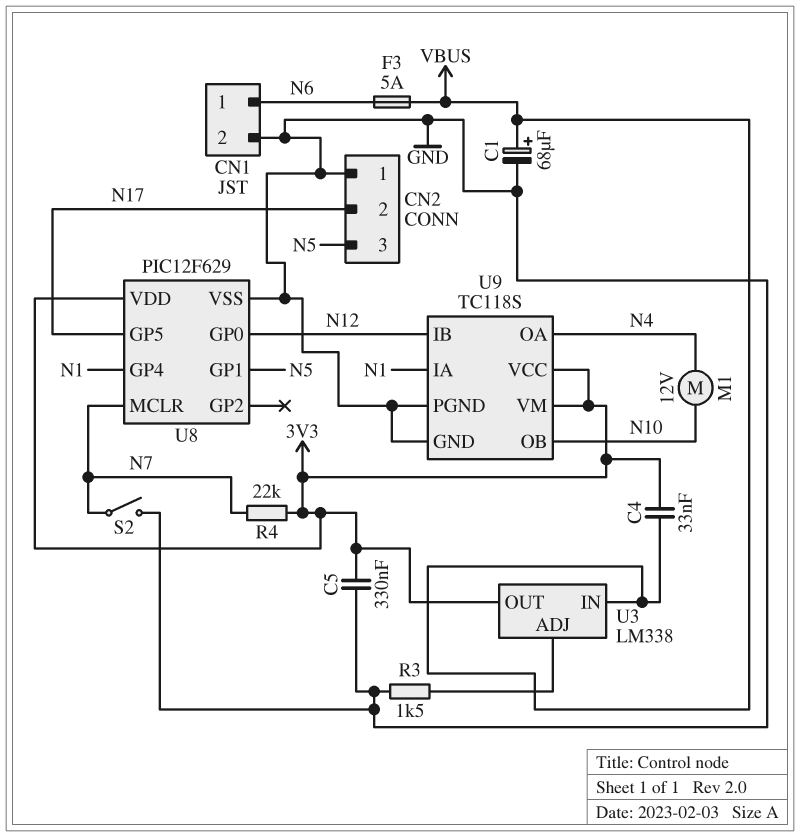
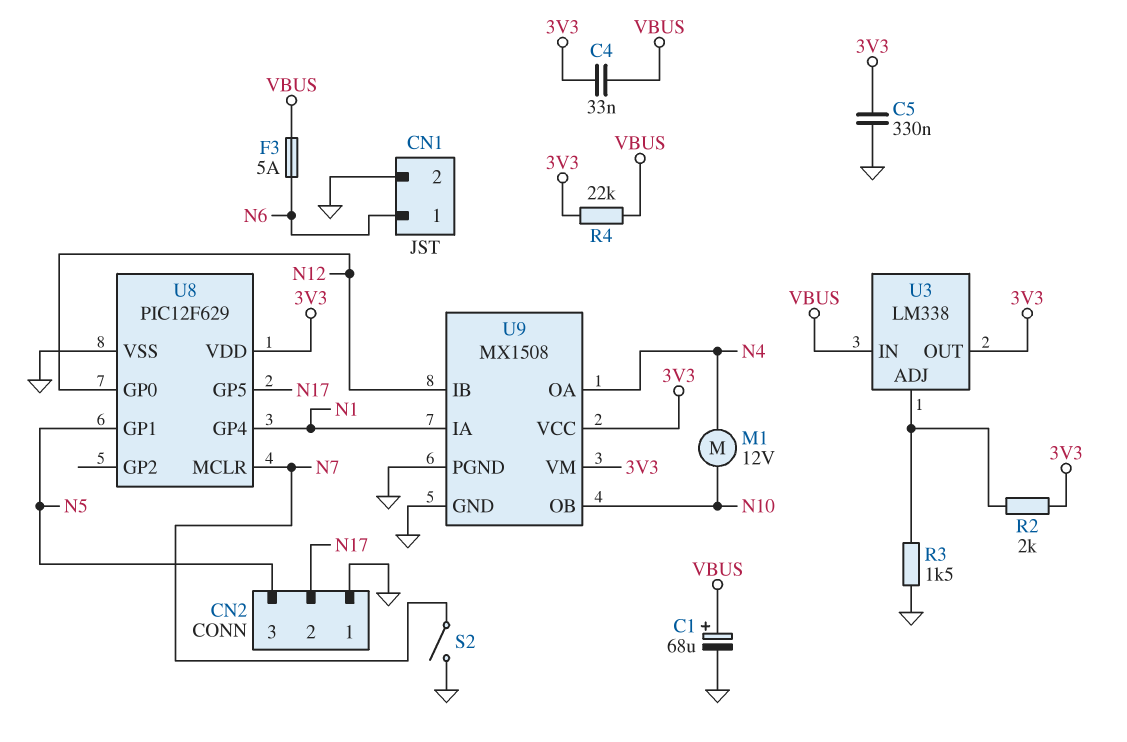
R2: none -> 2k (3V3, U3/ADJ)
R4: 22k (3V3, N7) -> 22k (3V3, VBUS)
U9: TC118S -> MX1508

